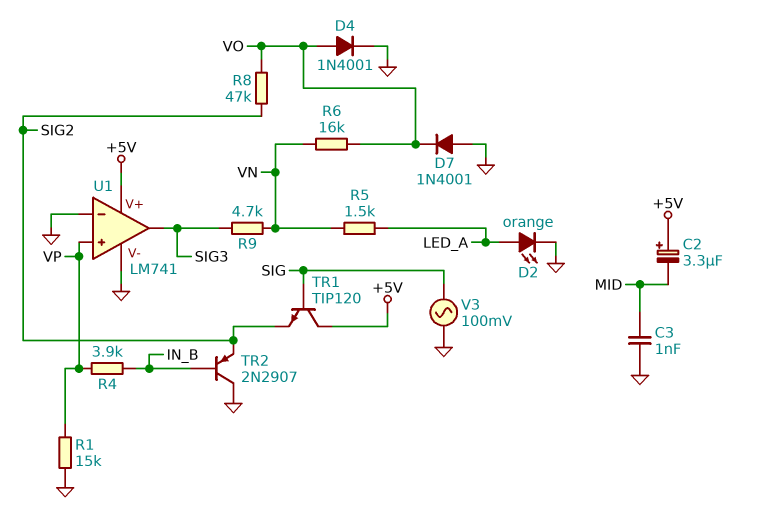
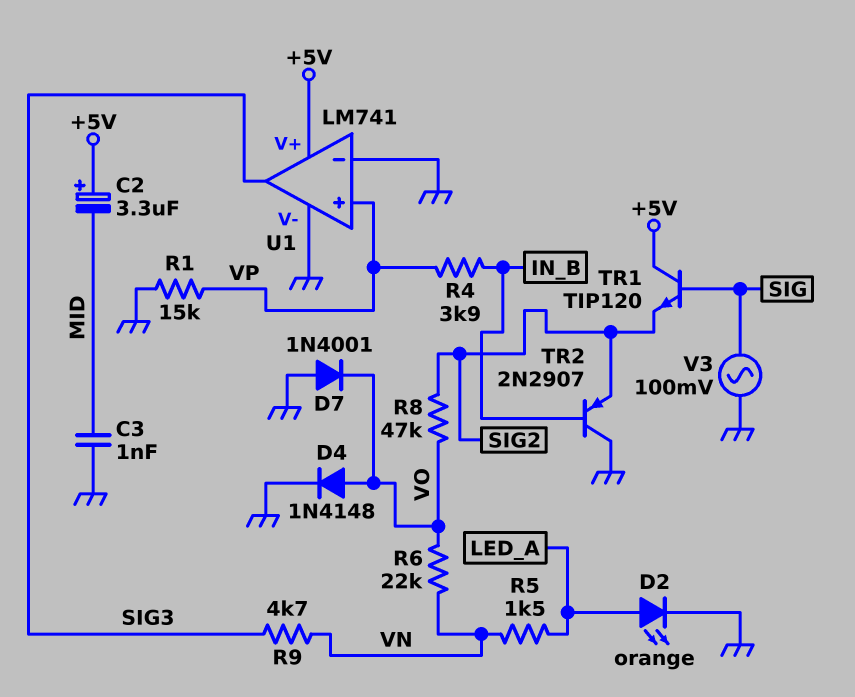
D4: diode 1N4001 (A VO, K GND) -> diode 1N4148 (A VO, K GND)
R6: 16k (VN, VO) -> 22k (VN, VO)

